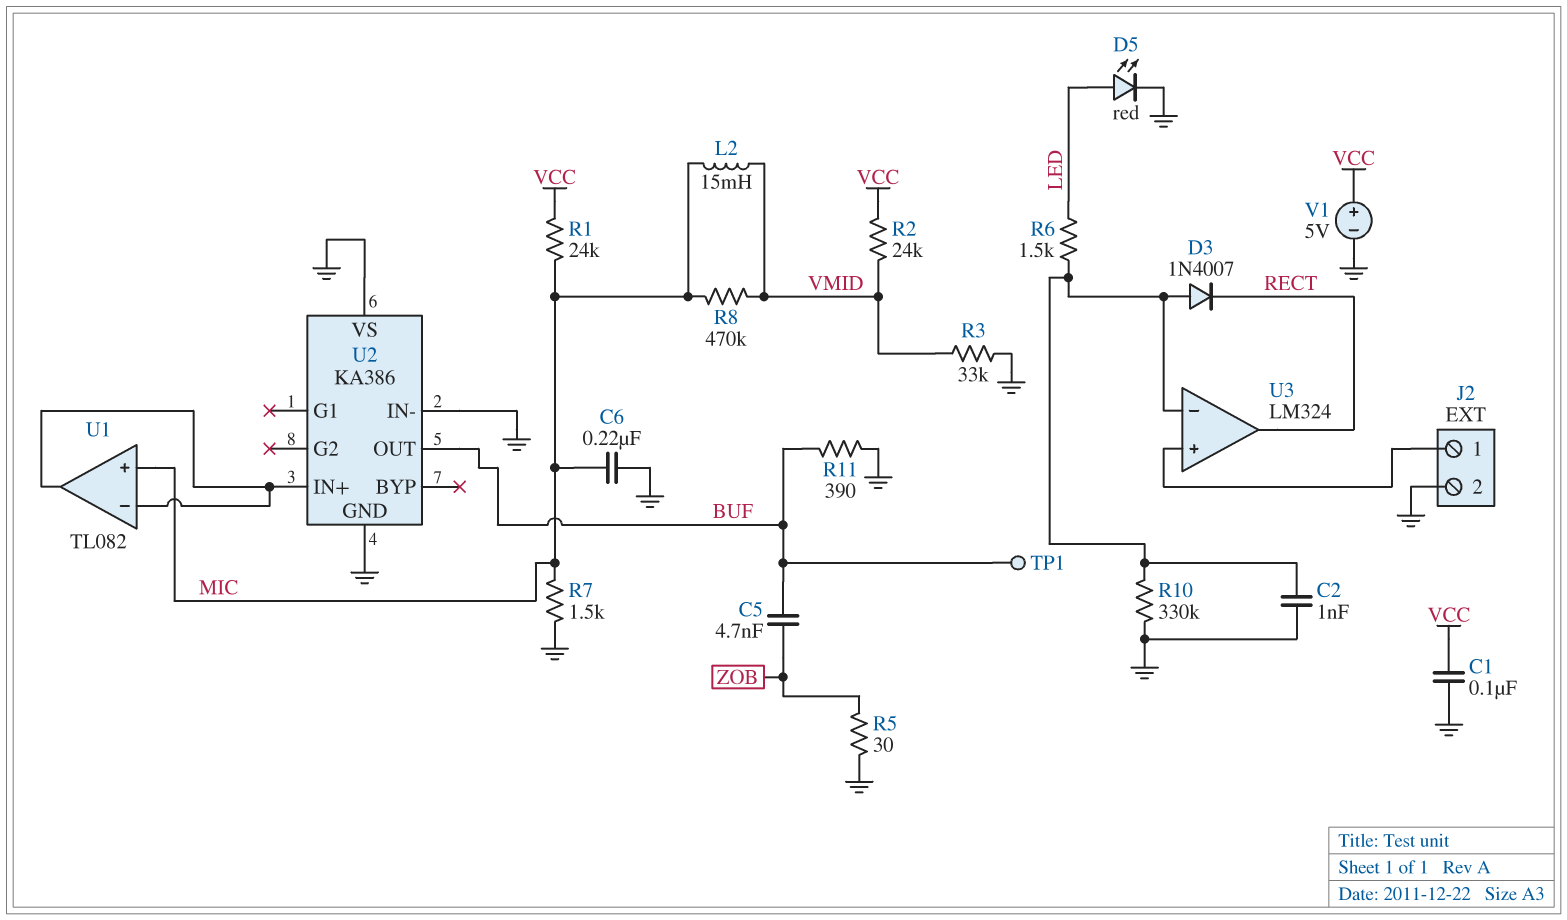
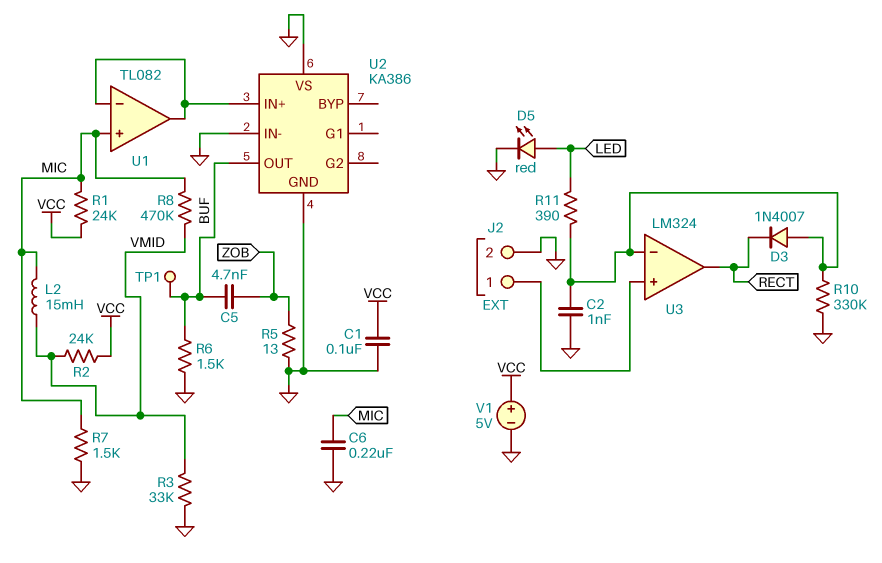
R5: 30 (GND, ZOB) -> 13 (GND, ZOB)
R6: 1.5k (LED, U3/in-) -> 1.5k (BUF, GND)
R11: 390 (BUF, GND) -> 390 (LED, U3/in-)

